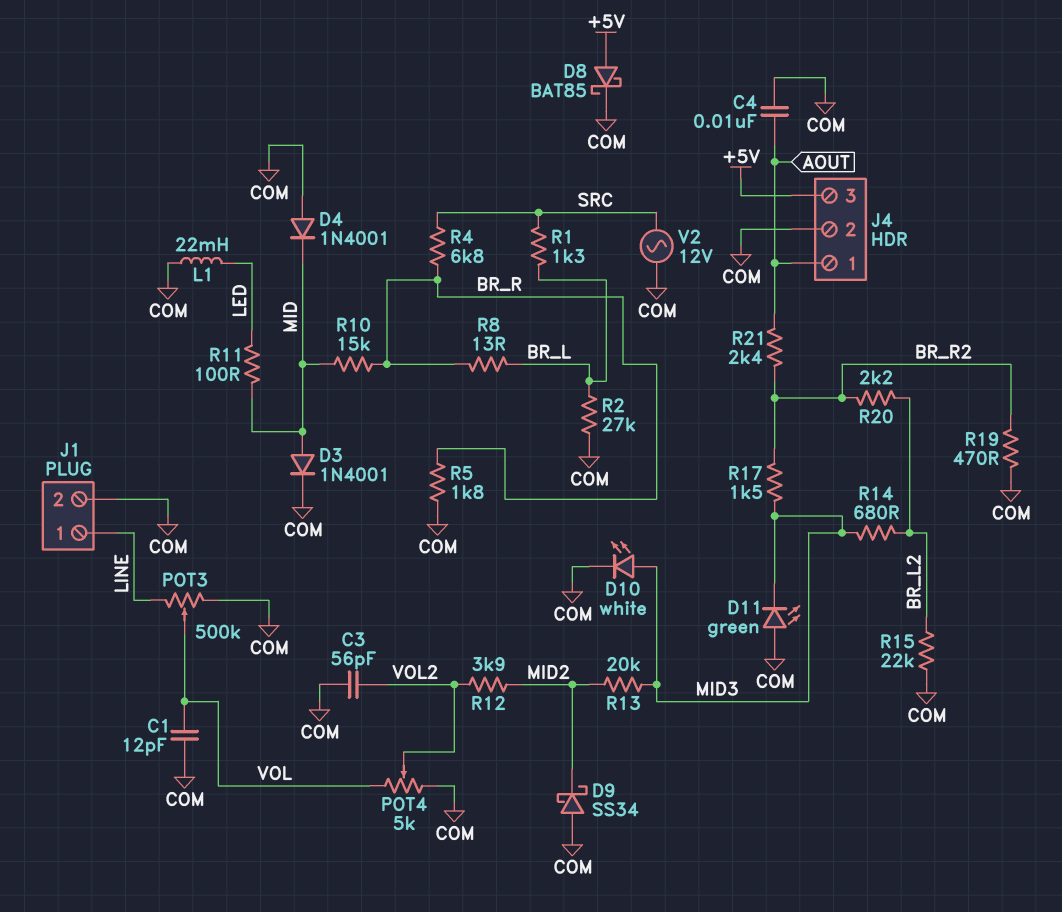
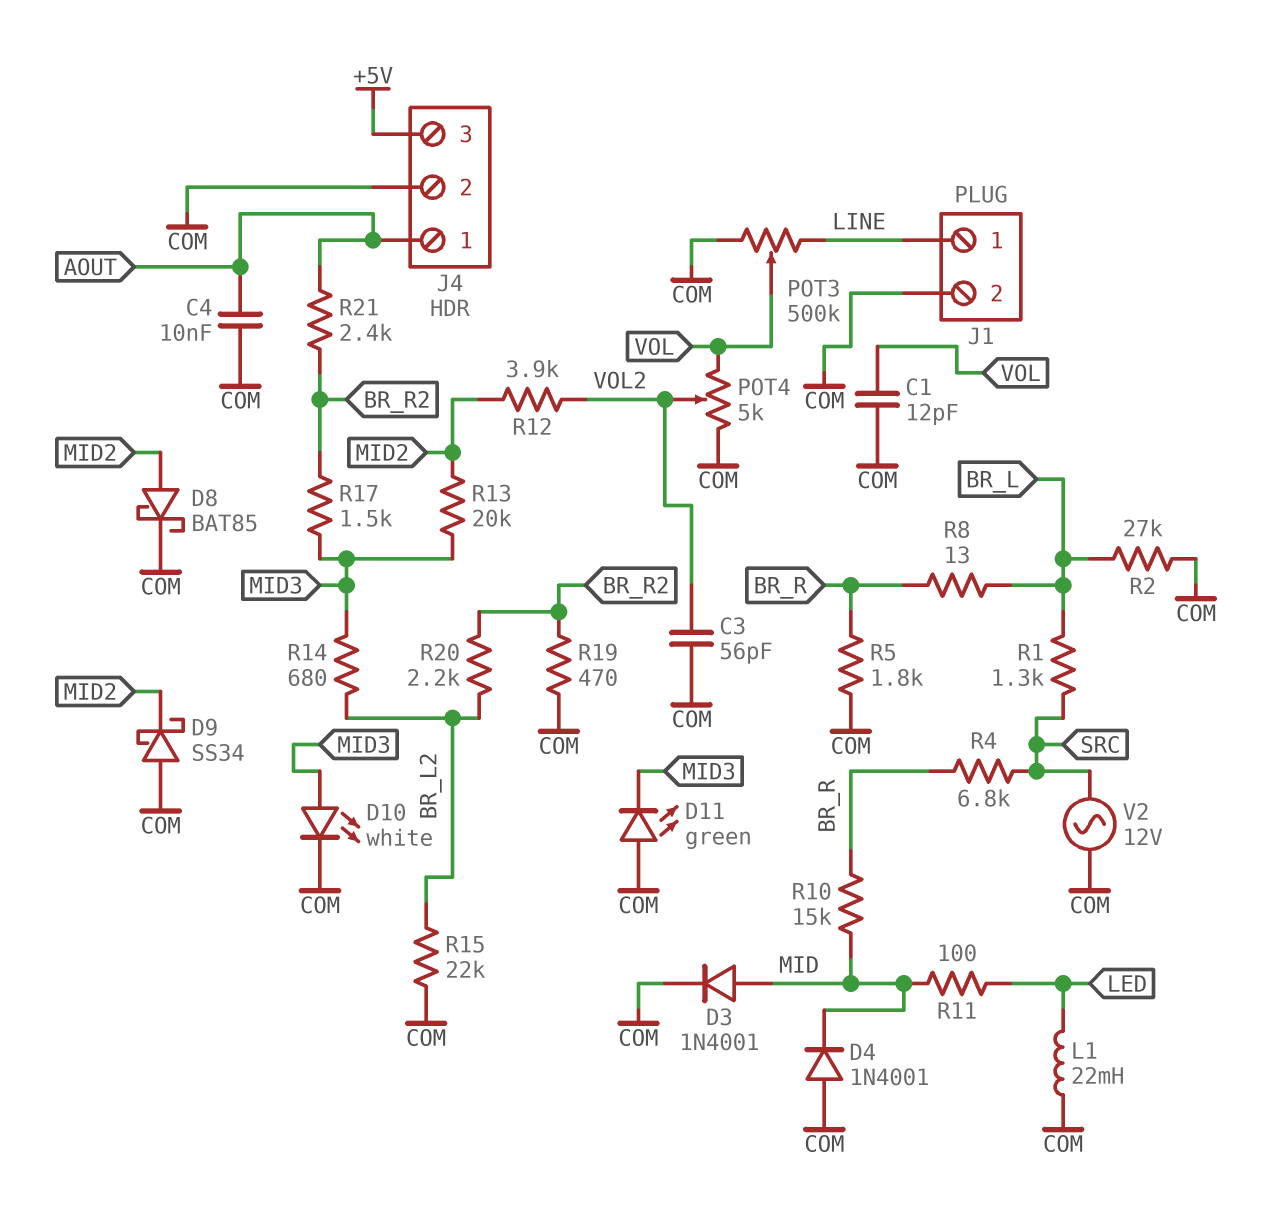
D8: schottky BAT85 (A +5V, K COM) -> schottky BAT85 (A MID2, K COM)

